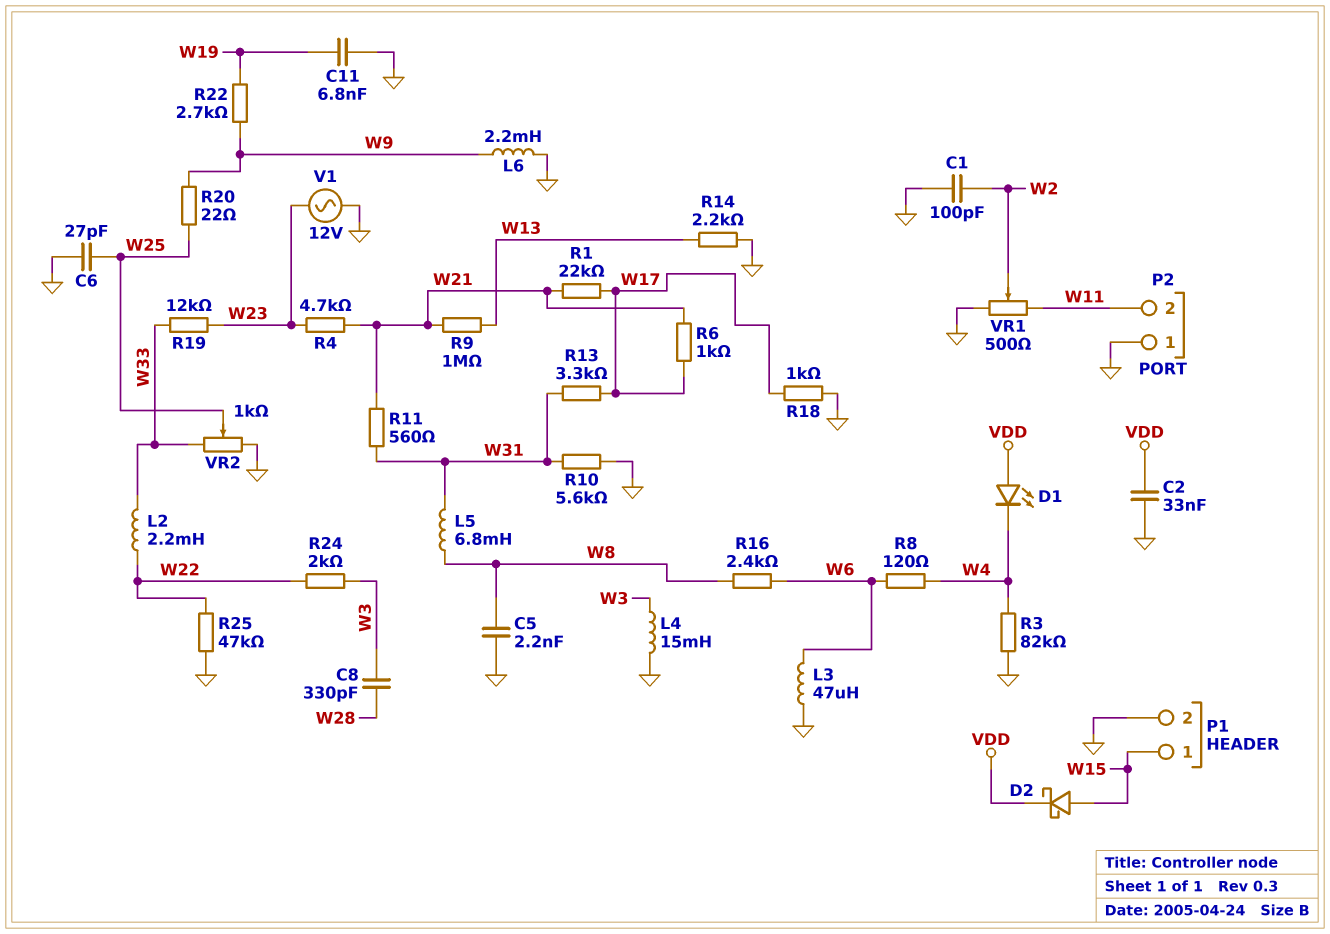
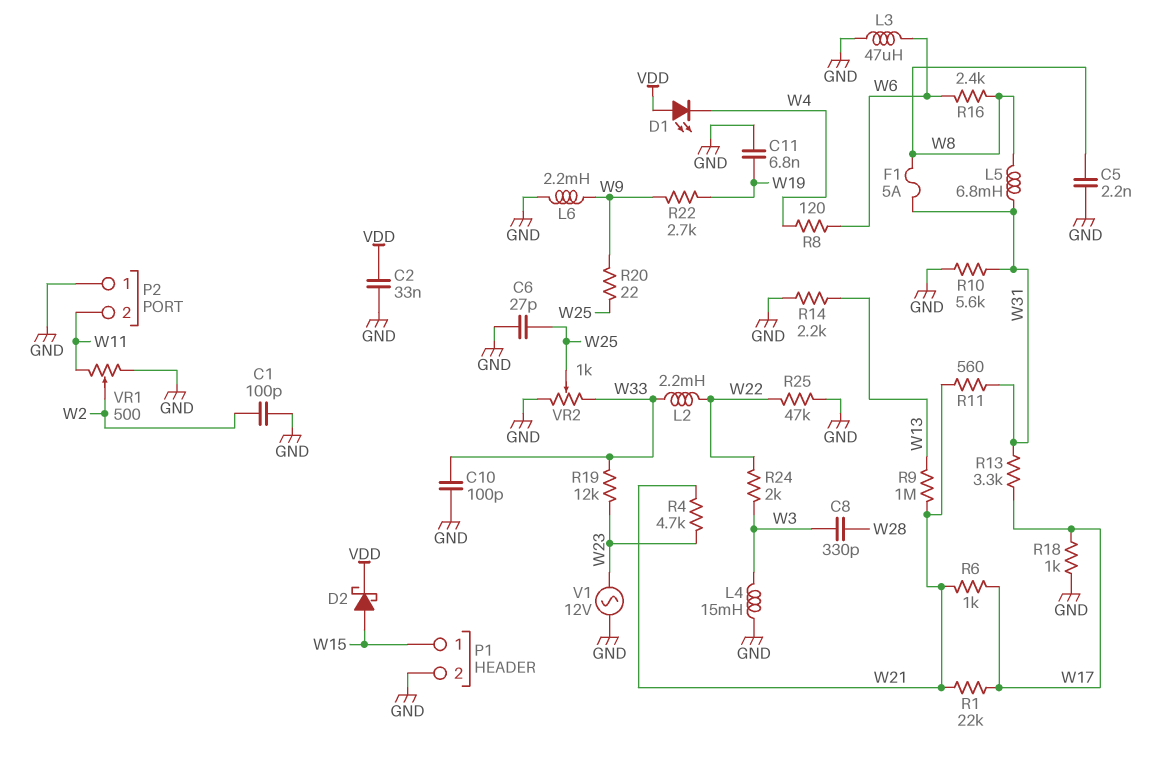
C10: none -> 100pF (GND, W33)
F1: none -> 5A (W8, W31)
R3: 82k (GND, W4) -> none

